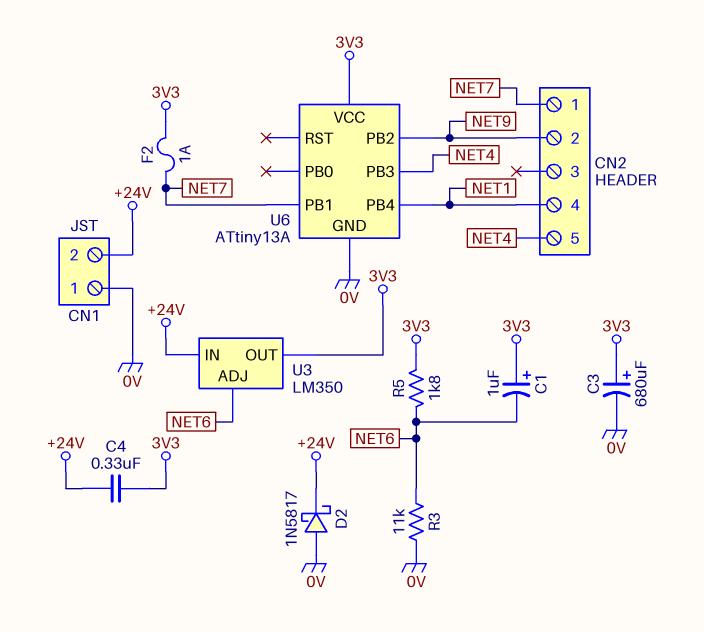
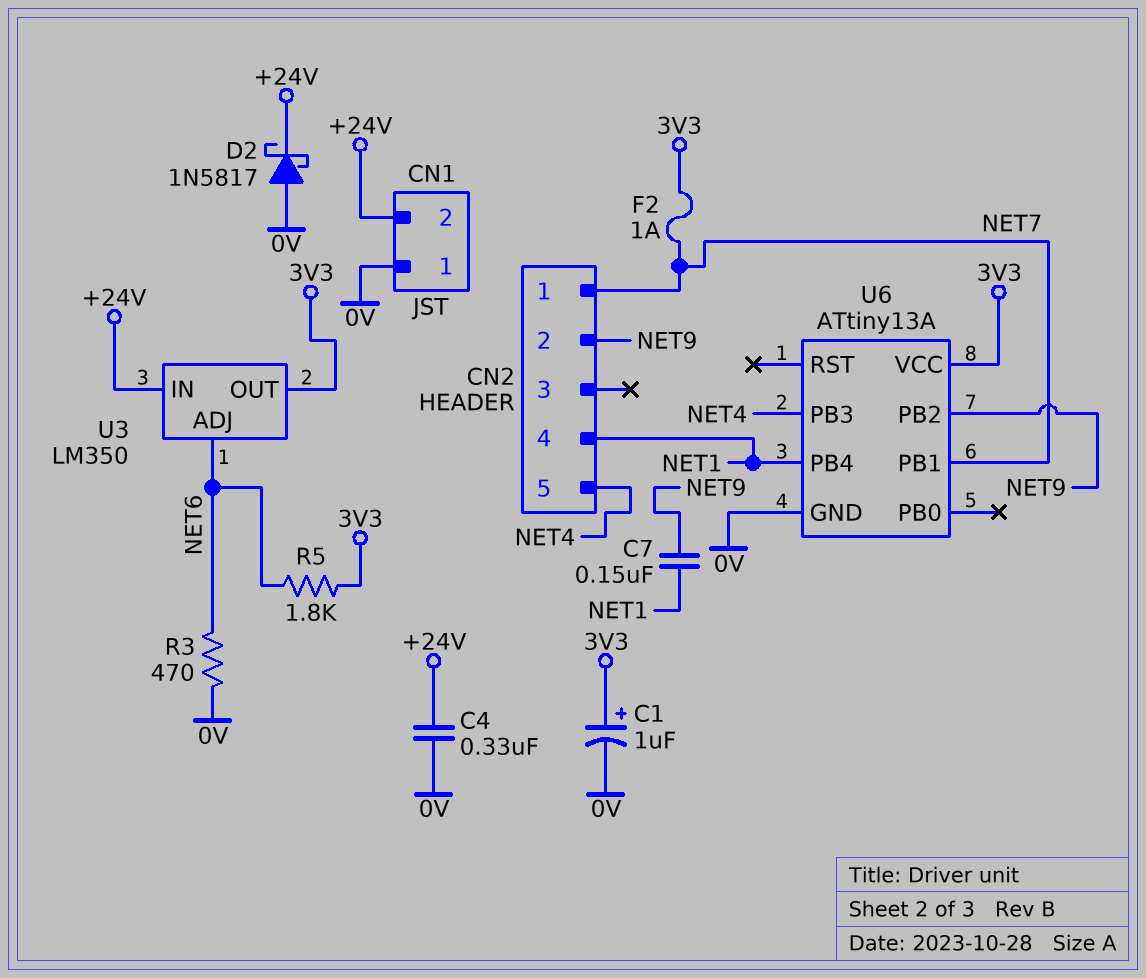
C1: 1uF (plus 3V3, minus NET6) -> 1uF (plus 3V3, minus 0V)
C3: 680uF (plus 3V3, minus 0V) -> none
C4: 330nF (+24V, 3V3) -> 330nF (+24V, 0V)
C7: none -> 150nF (NET1, NET9)
R3: 11k (0V, NET6) -> 470 (0V, NET6)

